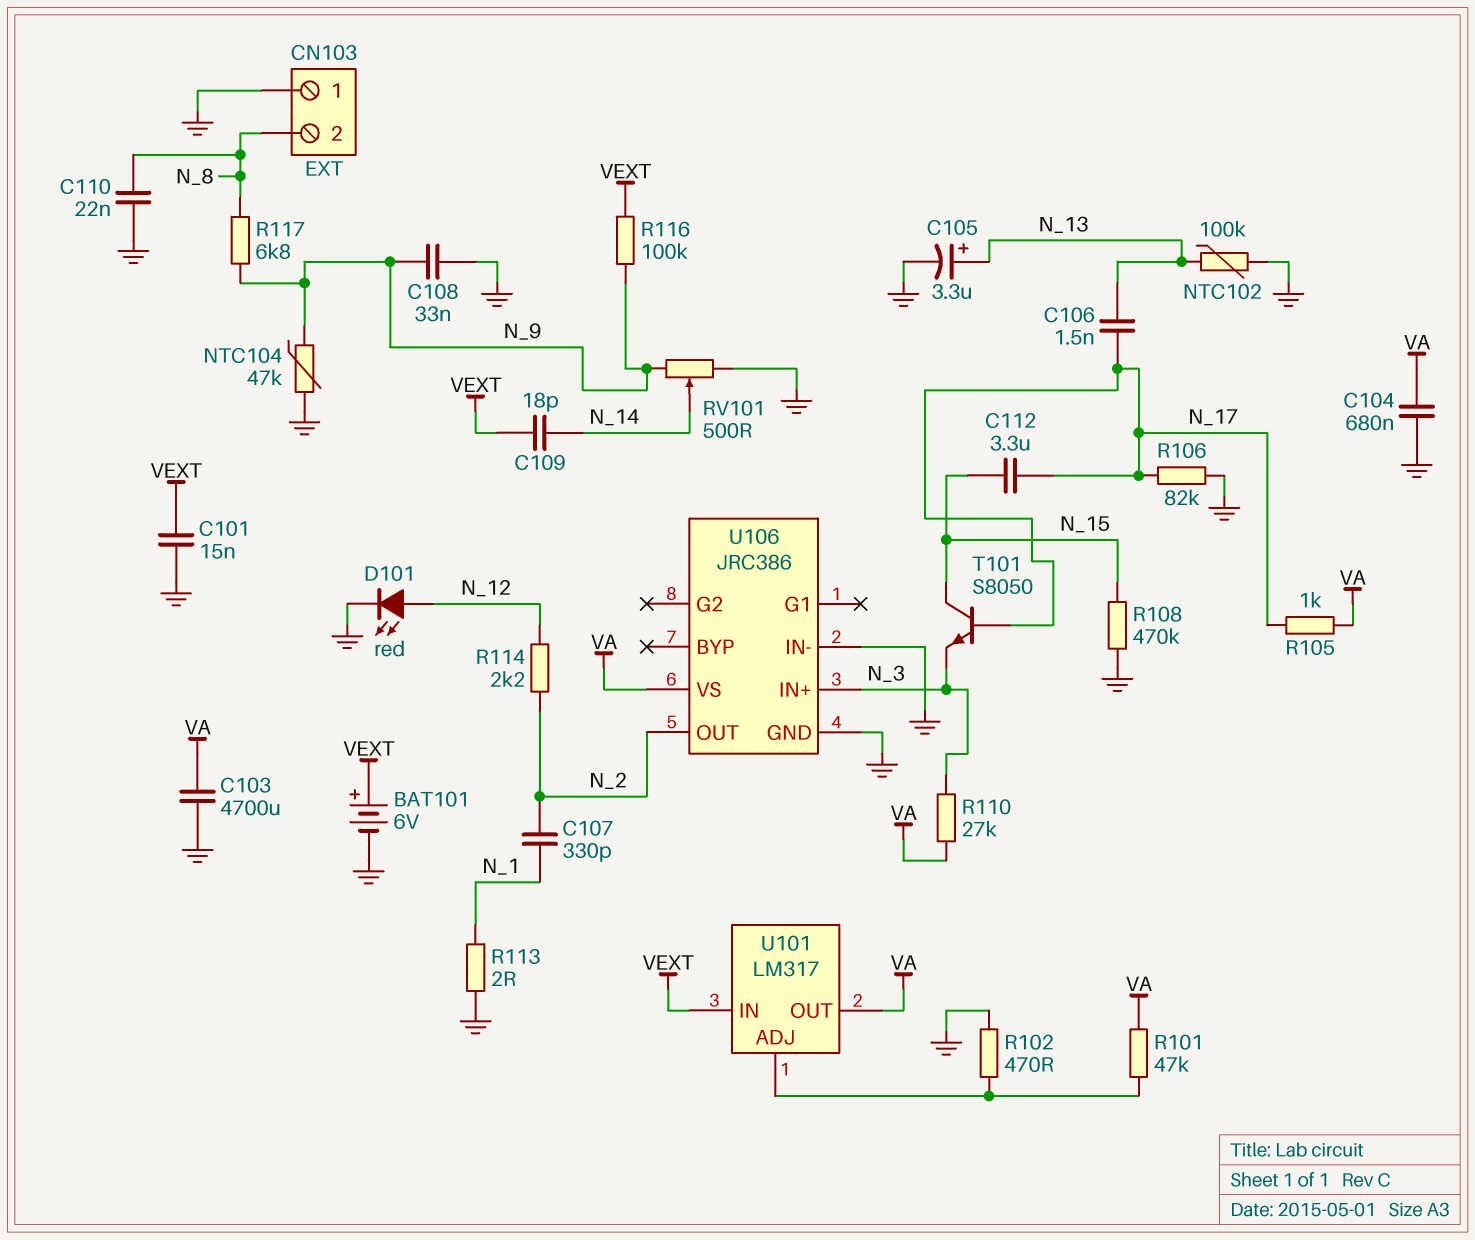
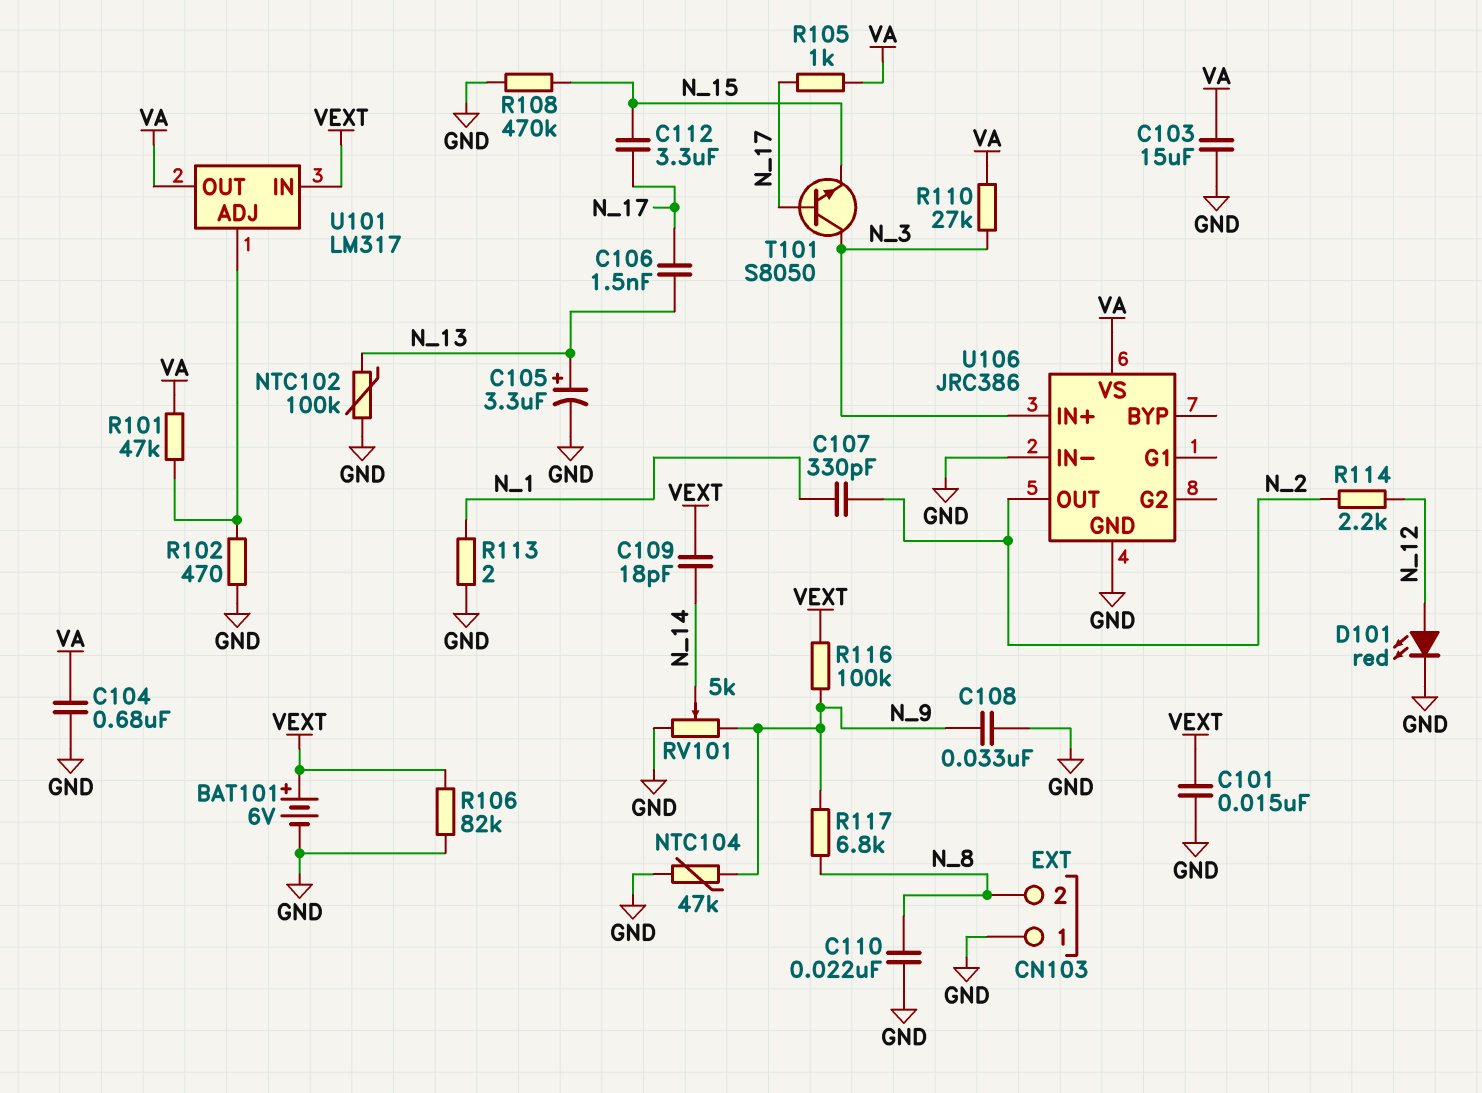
C103: 4700uF (GND, VA) -> 15uF (GND, VA)
R106: 82k (GND, N_17) -> 82k (GND, VEXT)
RV101: 500 (GND, N_9, wiper N_14) -> 5k (GND, N_9, wiper N_14)
T101: NPN S8050 (B N_17, C N_15, E N_3) -> NPN S8050 (B N_17, C N_3, E N_15)

